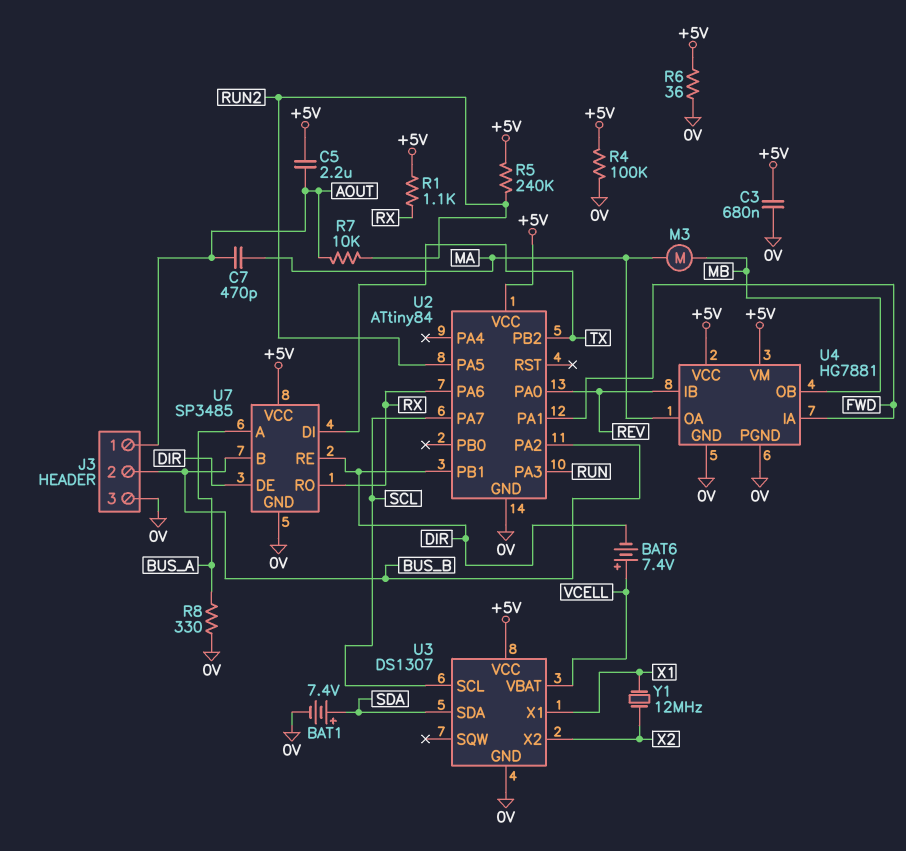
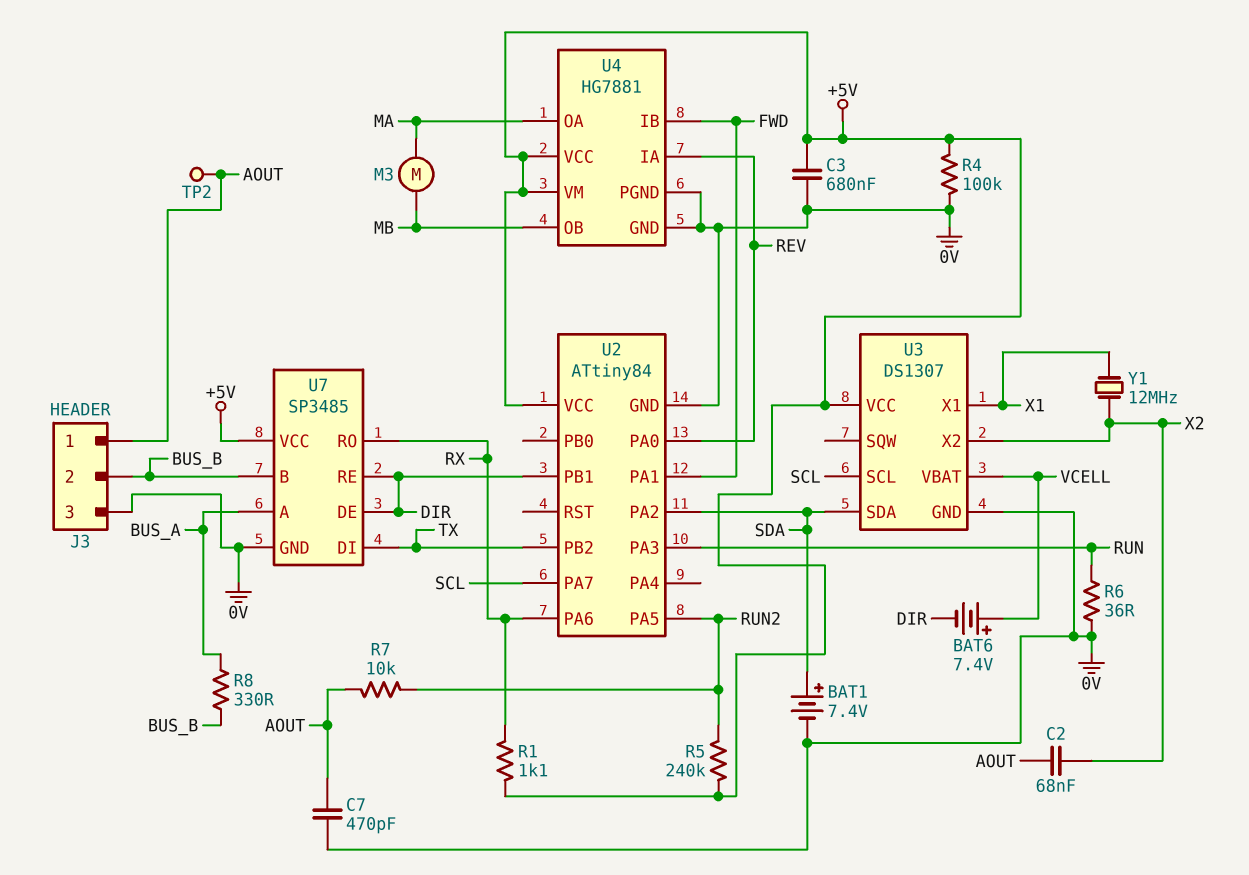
C2: none -> 68nF (AOUT, X2)
C5: 2.2uF (+5V, AOUT) -> none
C7: 470pF (AOUT, MA) -> 470pF (0V, AOUT)
R6: 36 (+5V, 0V) -> 36 (0V, RUN)
R8: 330 (0V, BUS_A) -> 330 (BUS_A, BUS_B)
TP2: none -> test point (AOUT)
U2 pin PA2: BUS_B -> SDA
U4 pin IA: FWD -> REV
U4 pin IB: REV -> FWD

